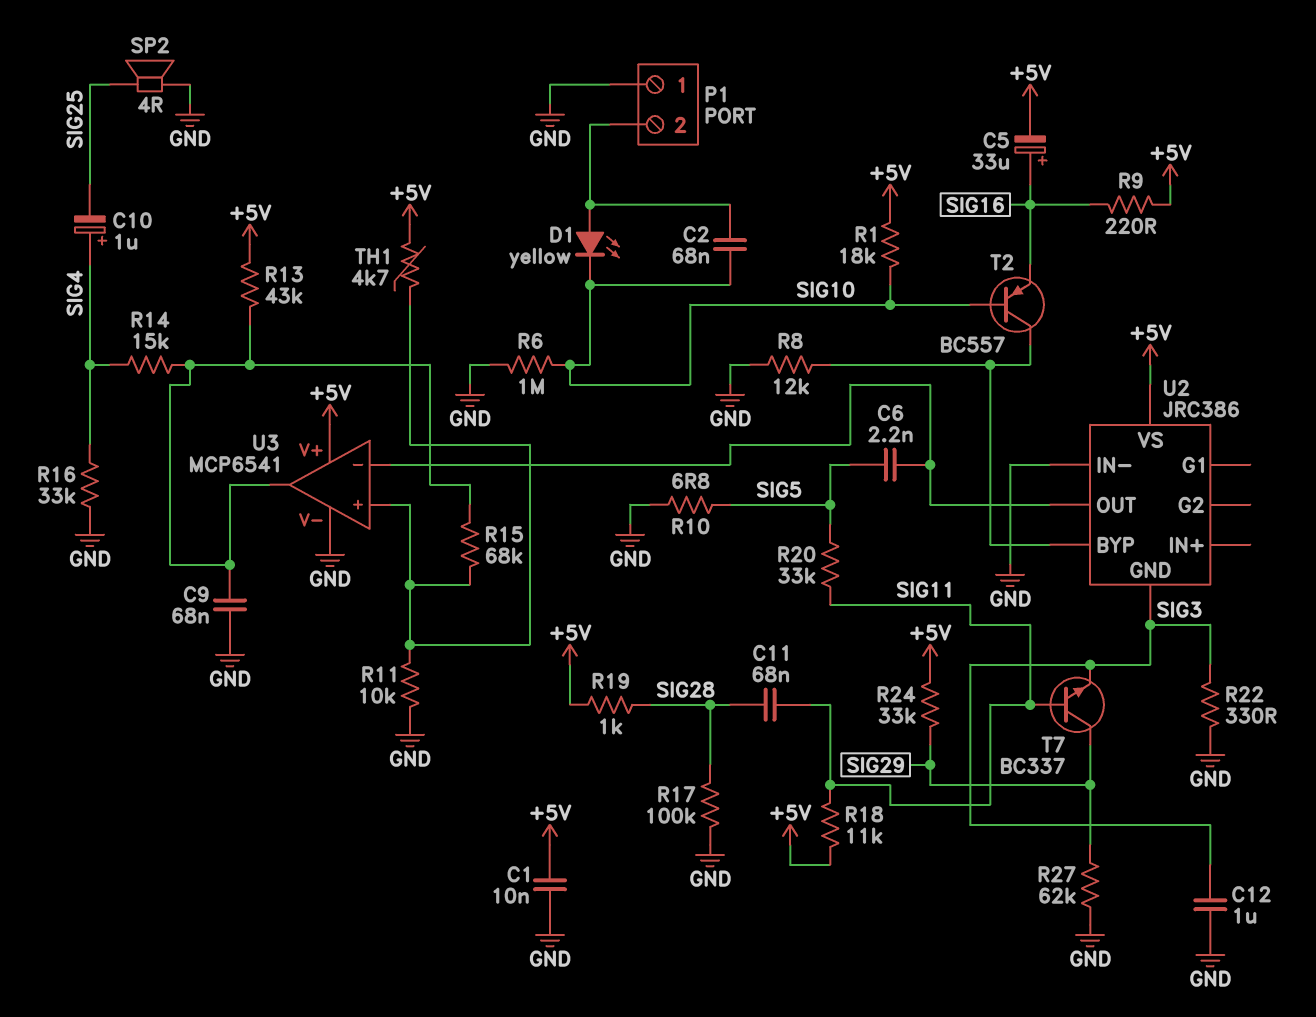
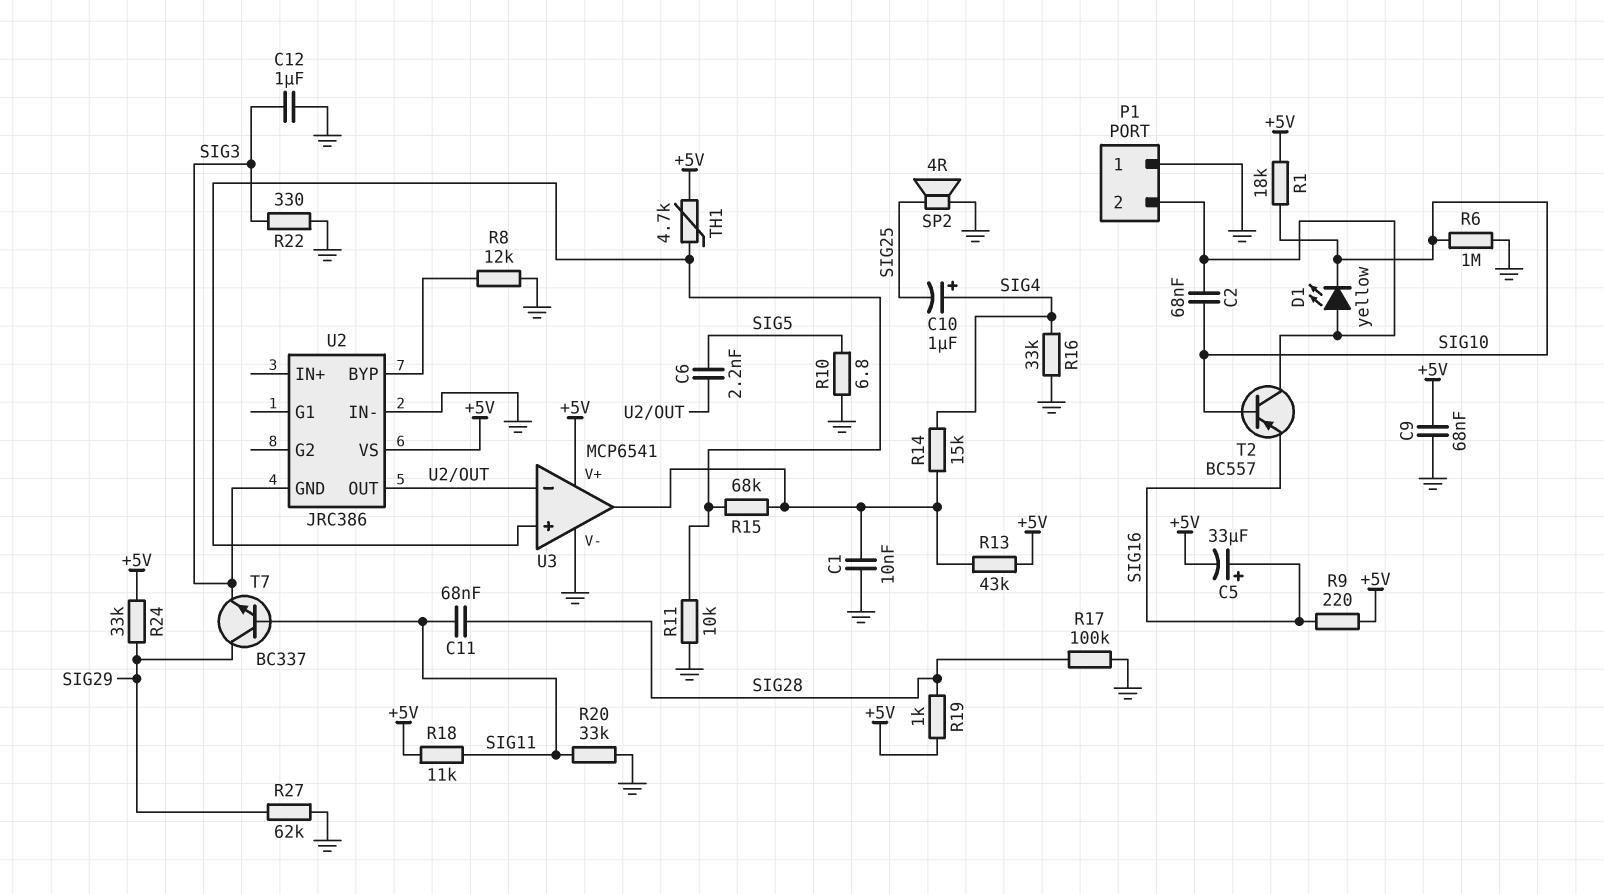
C1: 10nF (+5V, GND) -> 10nF (GND, U3/out)
C9: 68nF (GND, U3/out) -> 68nF (+5V, GND)
R20: 33k (SIG5, SIG11) -> 33k (GND, SIG11)
T2: PNP BC557 (B SIG10, C U2/BYP, E SIG16) -> PNP BC557 (B SIG10, C P1/2, E SIG16)

